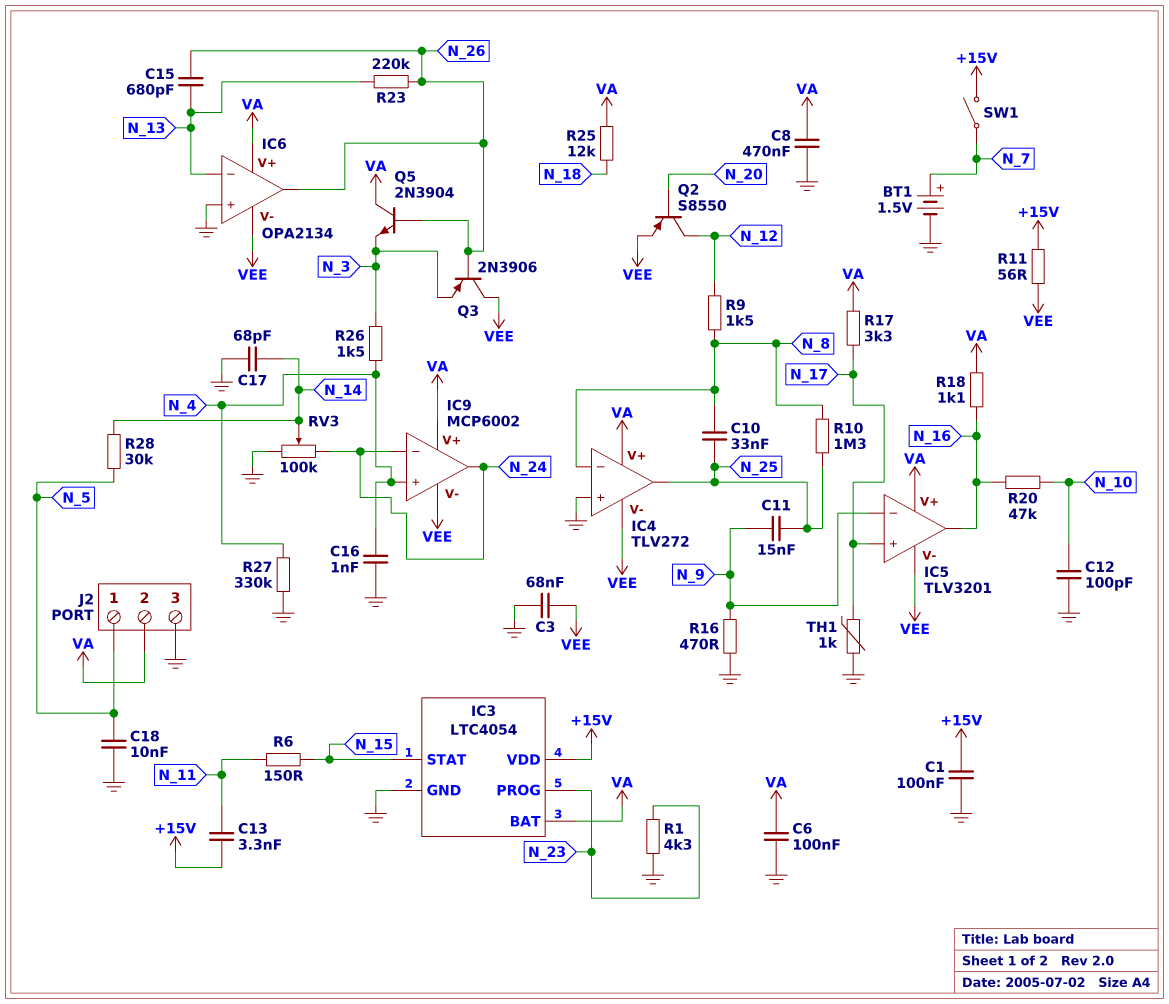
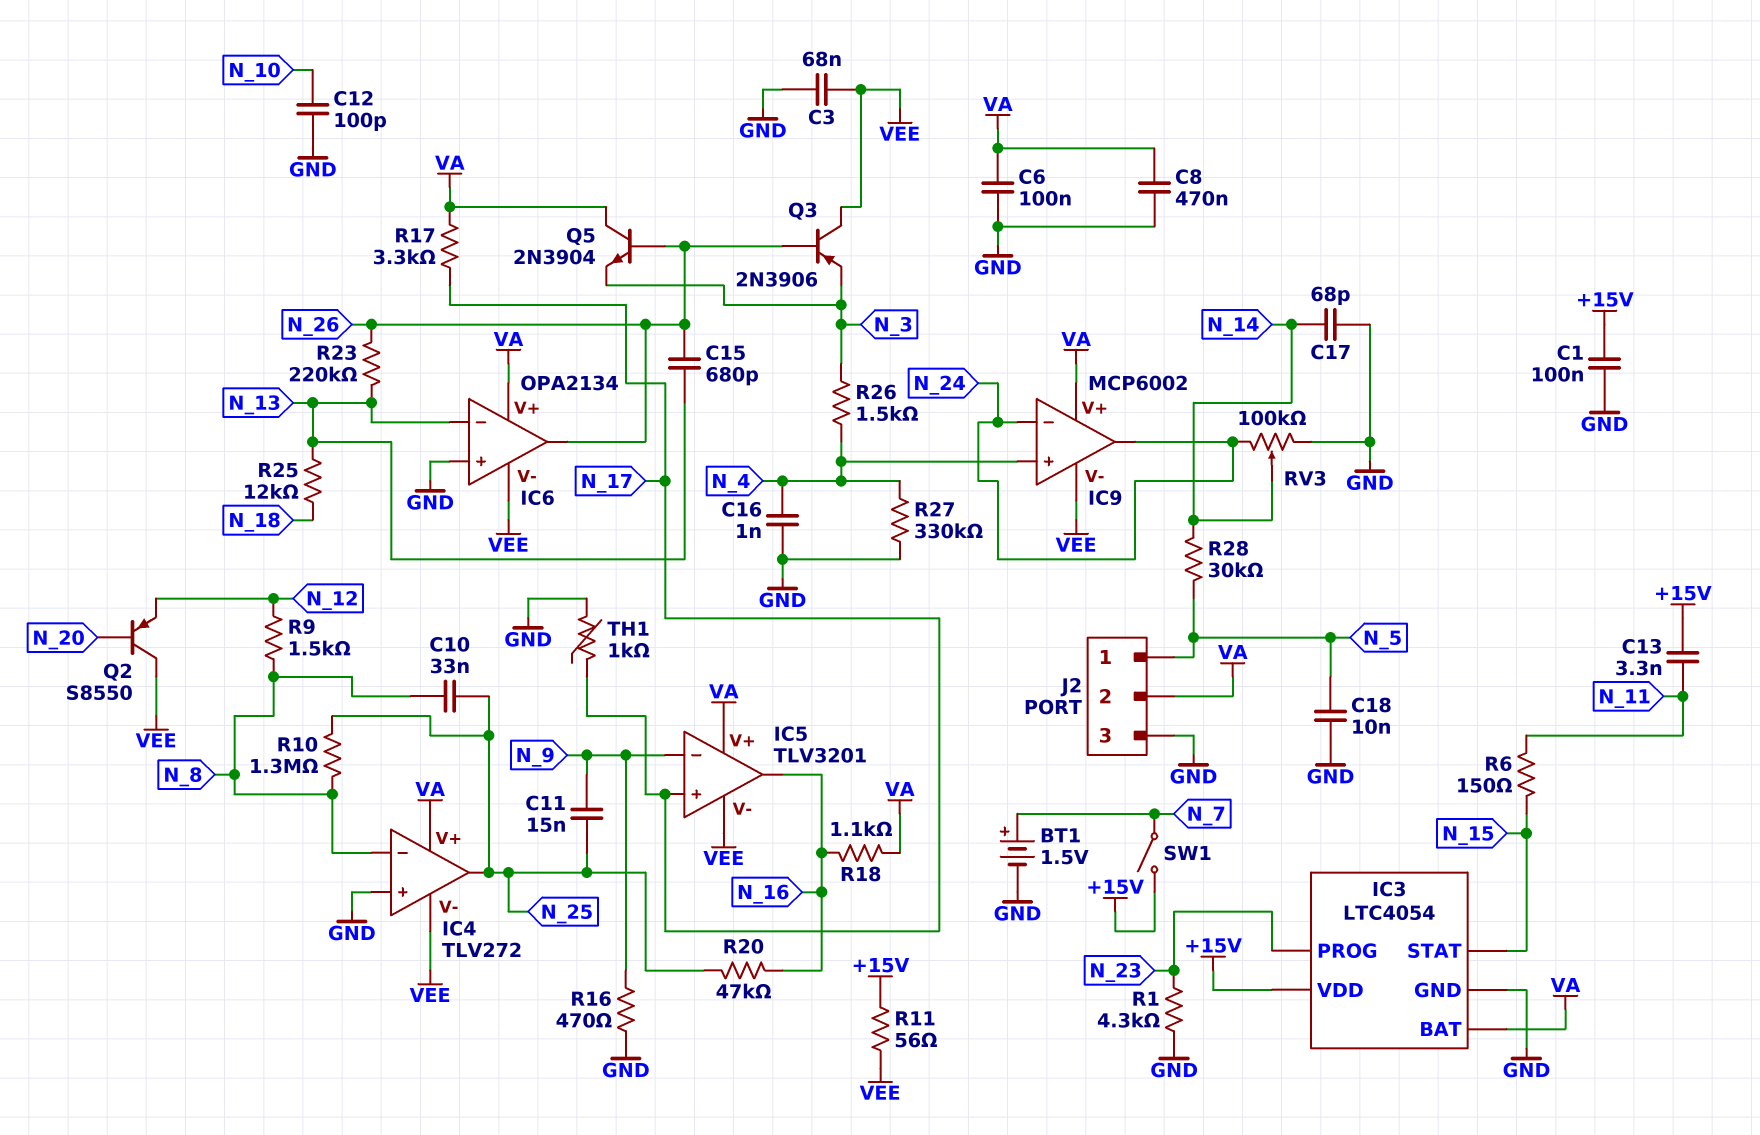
Q2: PNP S8550 (B N_20, C N_12, E VEE) -> PNP S8550 (B N_20, C VEE, E N_12)
R20: 47k (N_10, N_16) -> 47k (N_16, N_25)
R25: 12k (N_18, VA) -> 12k (N_13, N_18)

